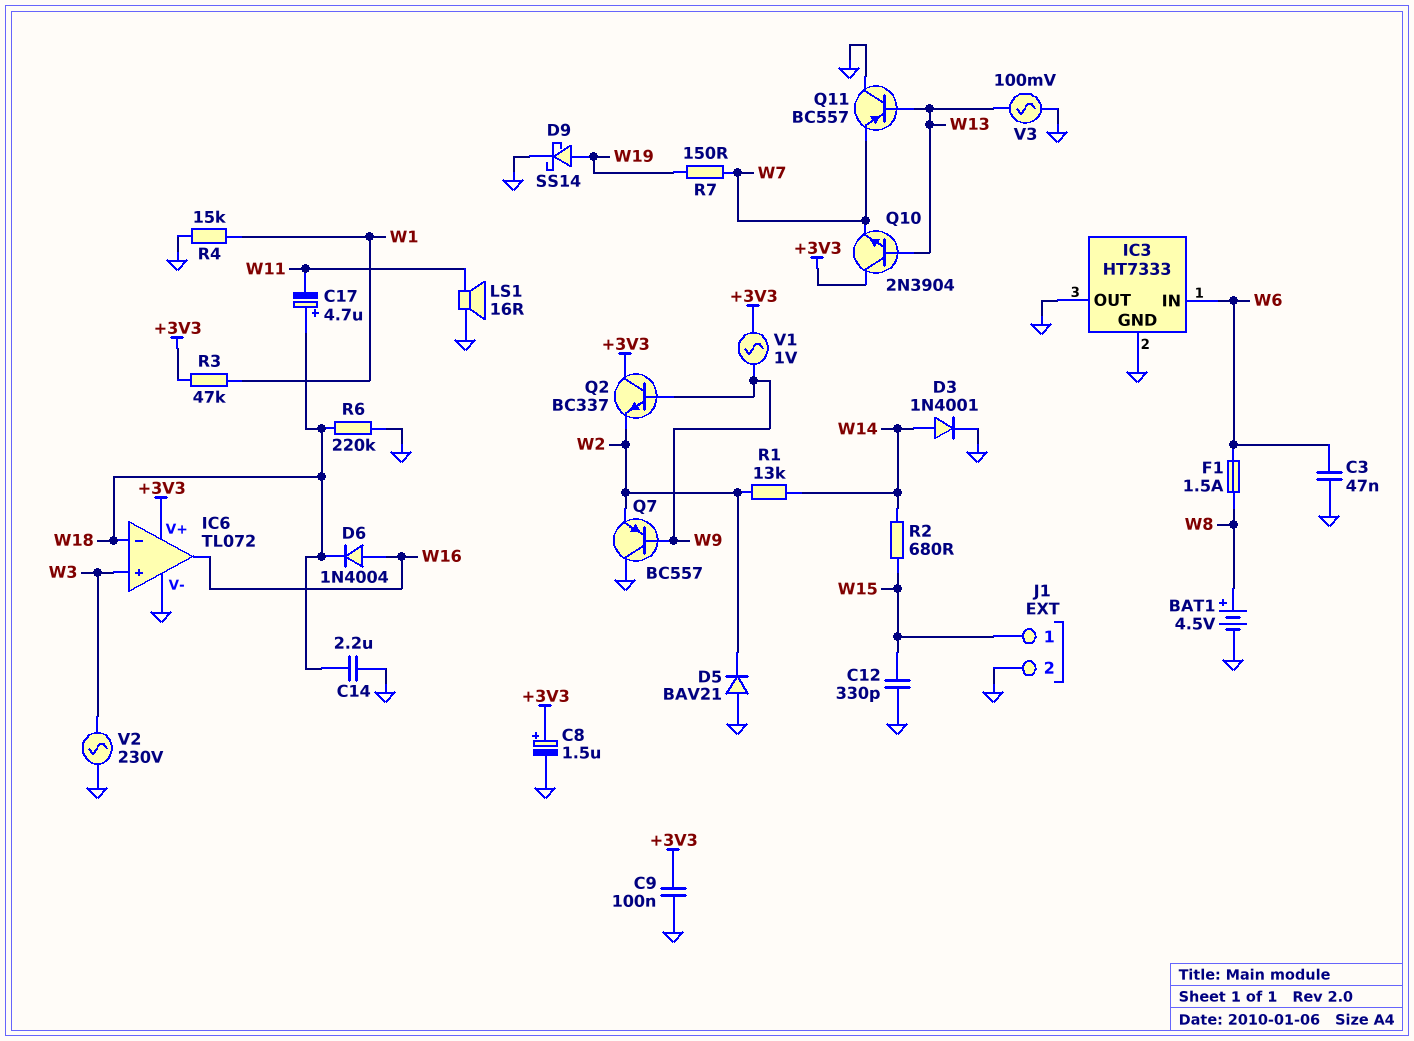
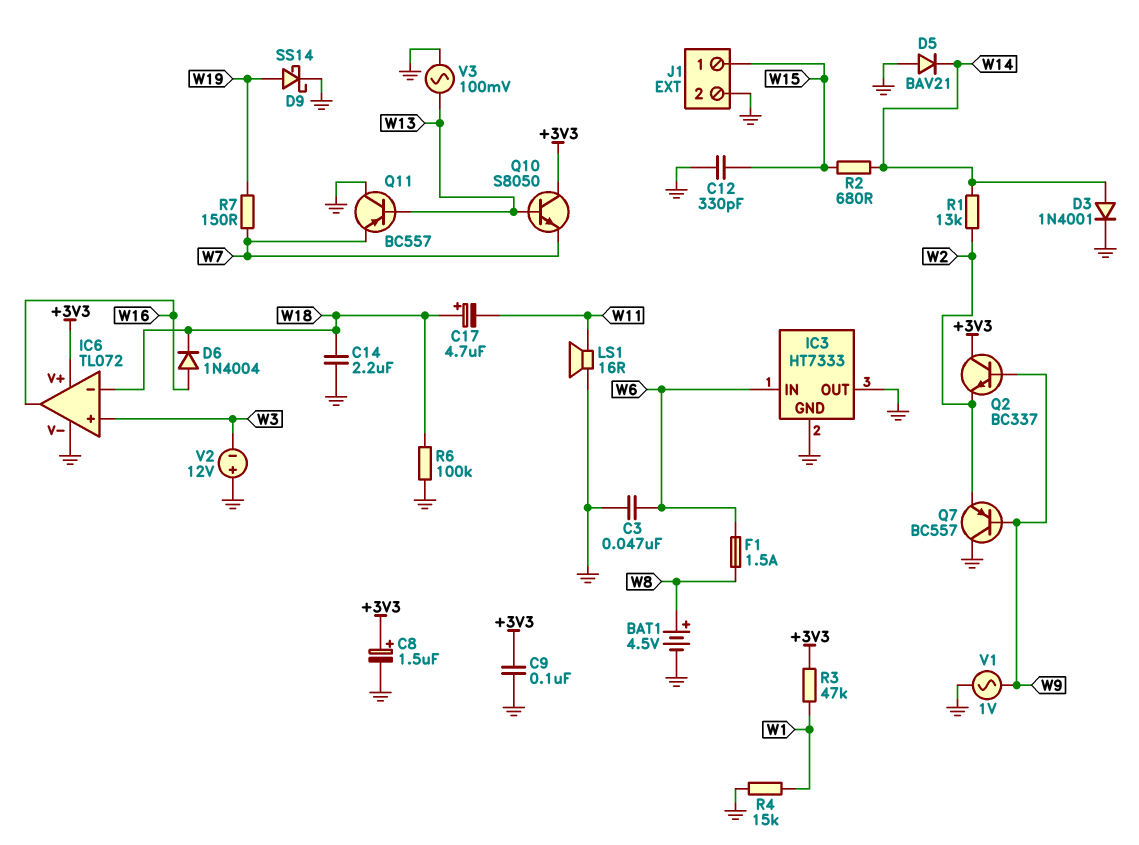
D5: diode BAV21 (A GND, K W2) -> diode BAV21 (A GND, K W14)
Q10: NPN 2N3904 (B W13, C +3V3, E W7) -> NPN S8050 (B W13, C +3V3, E W7)
R6: 220k (GND, W18) -> 100k (GND, W18)
V1: AC 1V (+3V3, W9) -> AC 1V (GND, W9)
V2: AC 230V (GND, W3) -> 12V (plus GND, minus W3)

